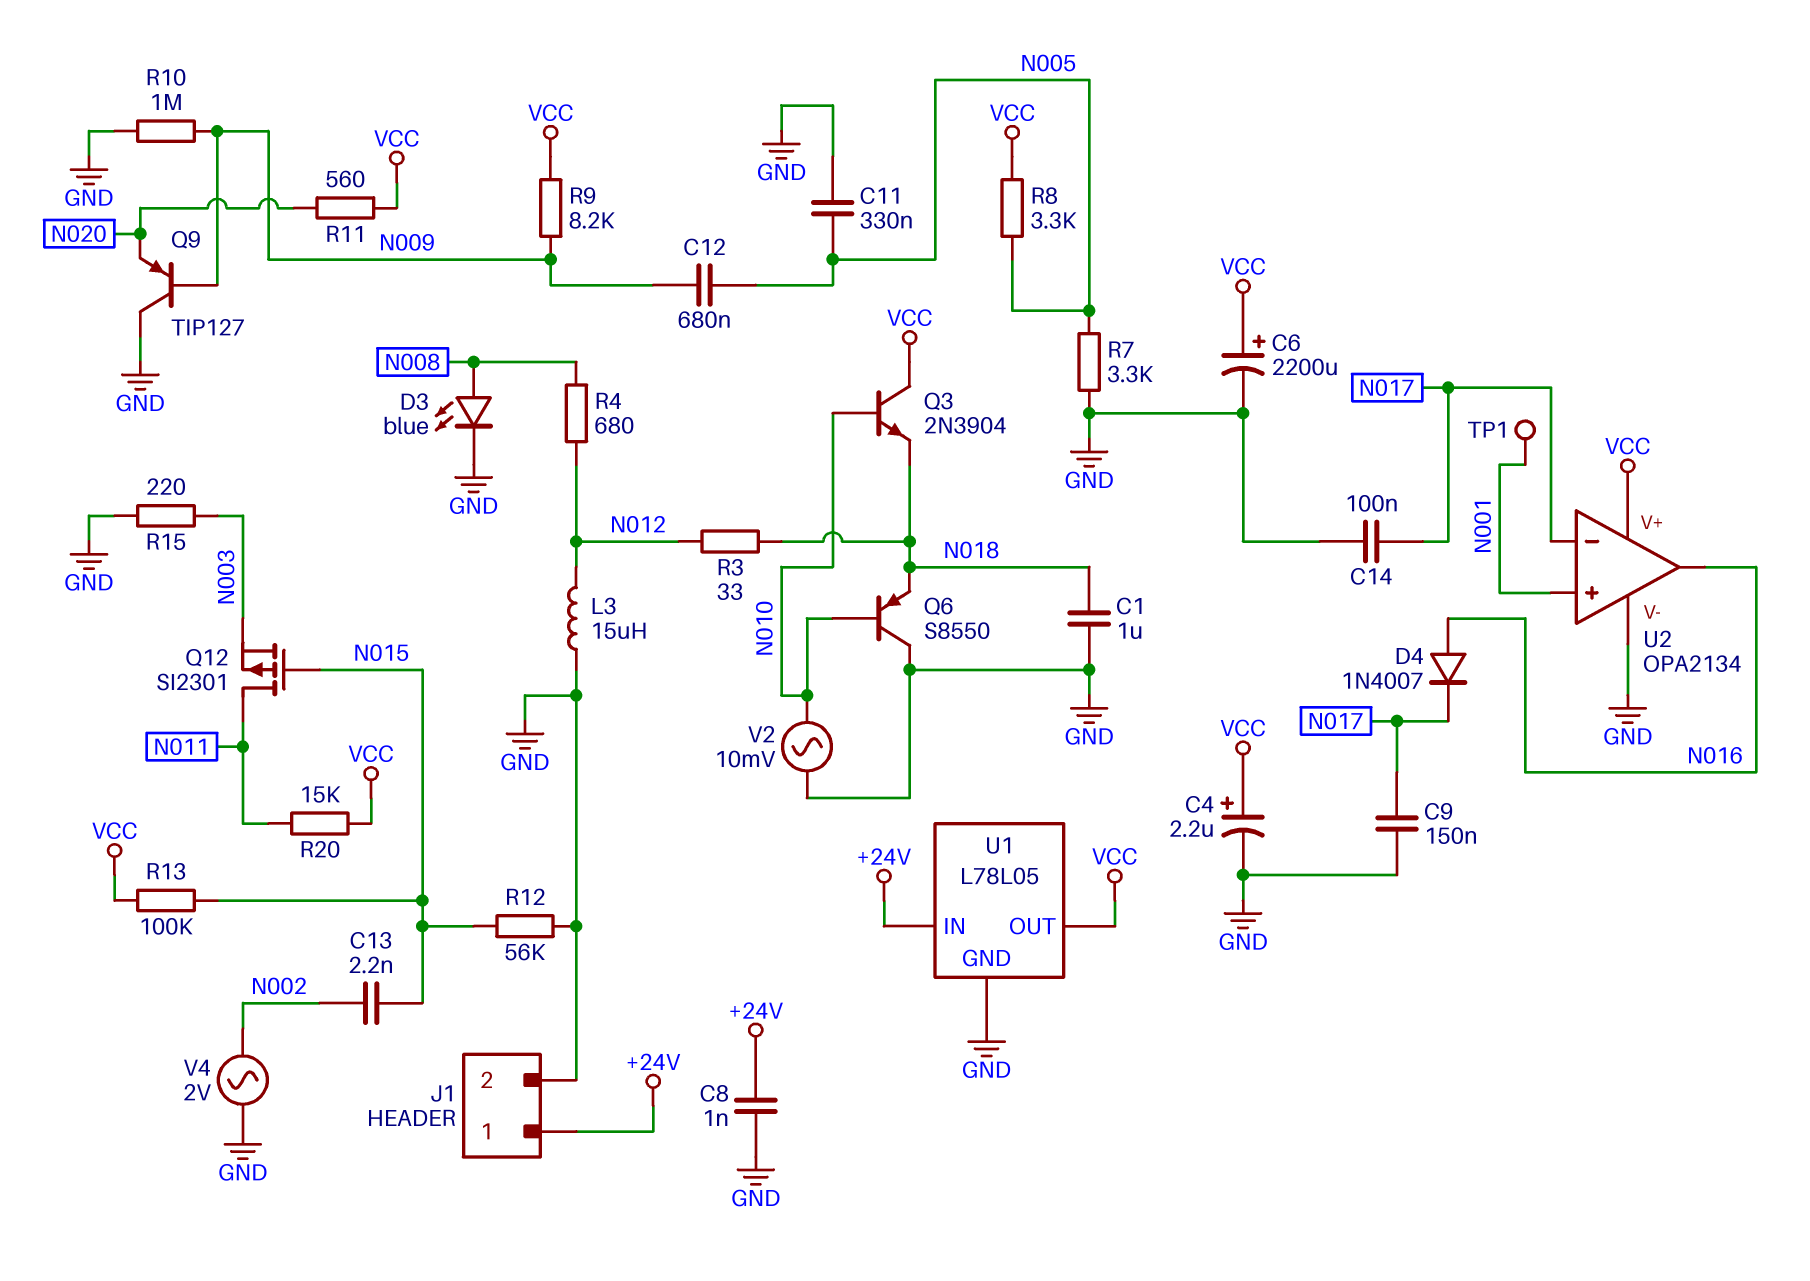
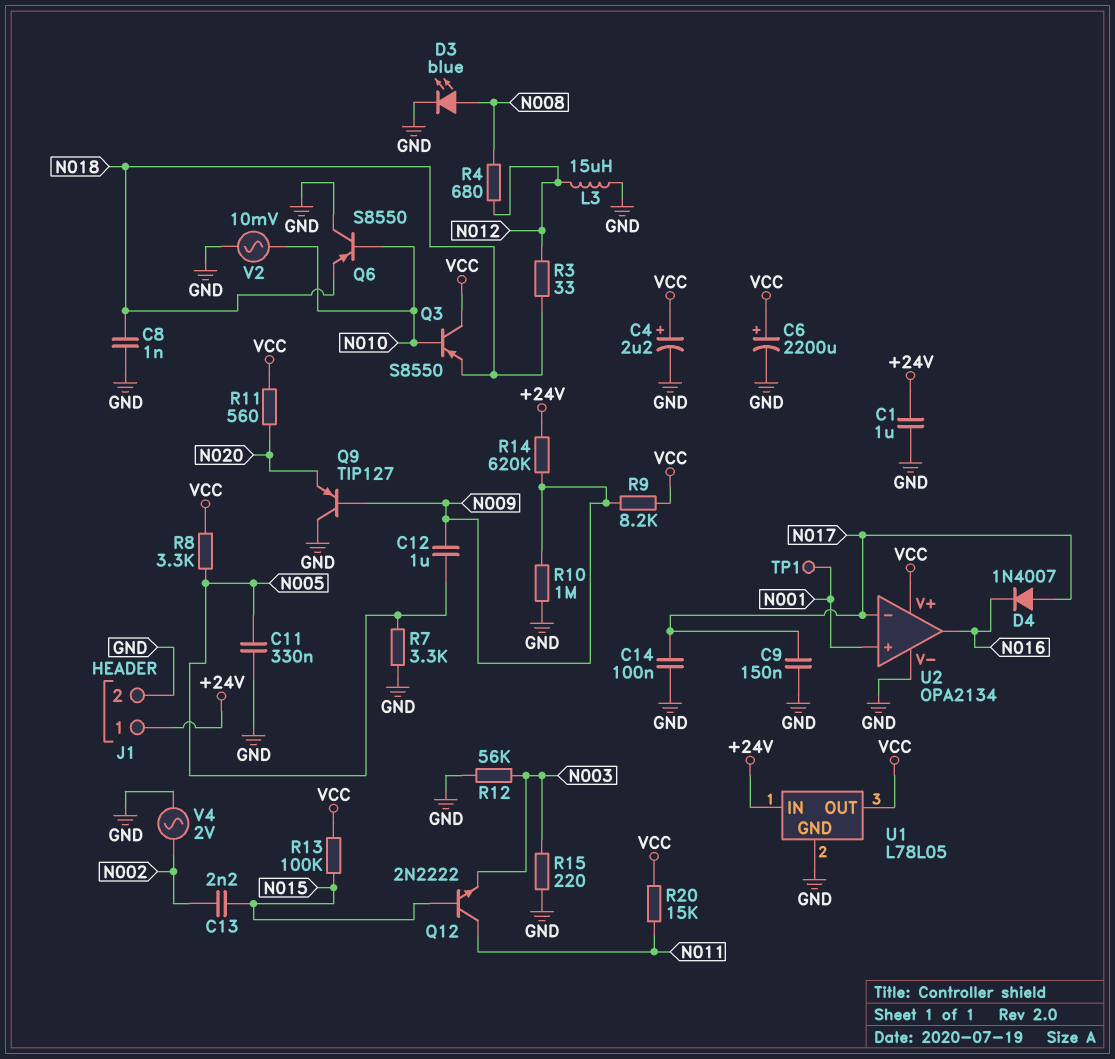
C1: 1uF (GND, N018) -> 1uF (+24V, GND)
C8: 1nF (+24V, GND) -> 1nF (GND, N018)
C12: 680nF (N005, N009) -> 1uF (N005, N009)
D4: diode 1N4007 (A N016, K N017) -> diode 1N4007 (A N017, K N016)
Q3: NPN 2N3904 (B N010, C VCC, E N018) -> PNP S8550 (B N010, C VCC, E N018)
Q12: PMOS SI2301 (G N015, D N011, S N003) -> NPN 2N2222 (B N015, C N011, E N003)
R12: 56k (GND, N015) -> 56k (GND, N003)
R14: none -> 620k (+24V, N009)

